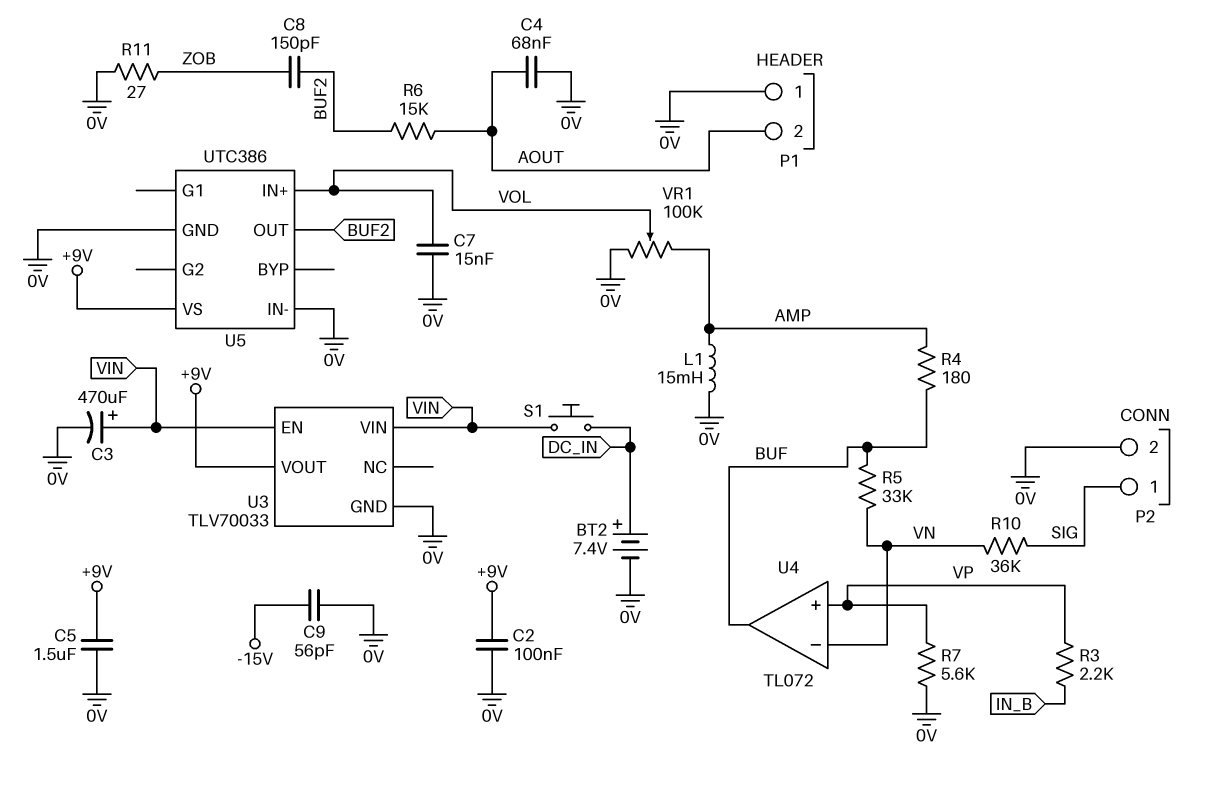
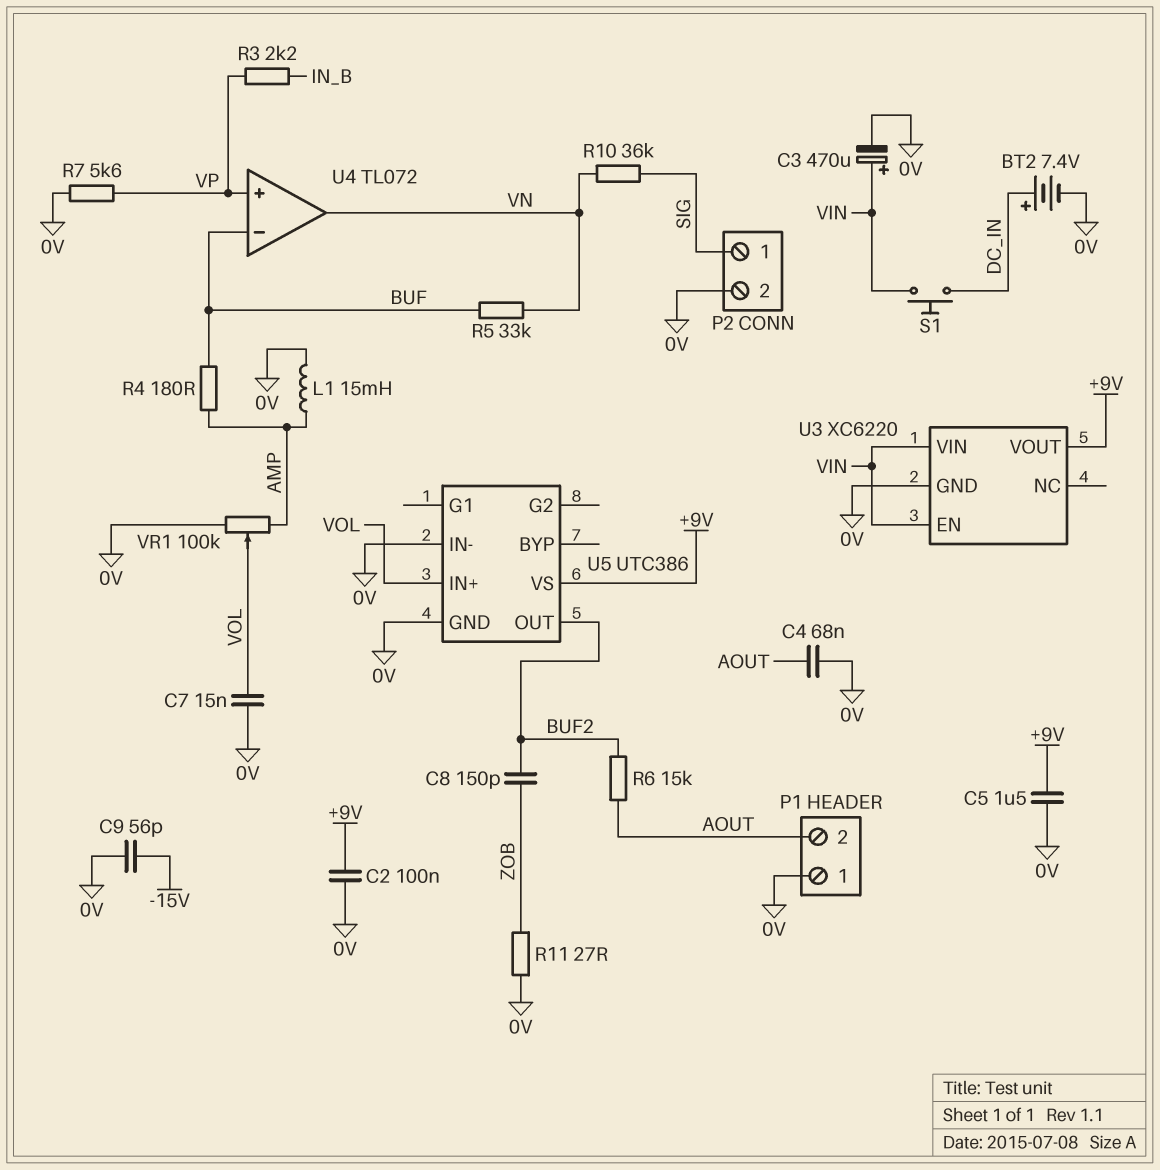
U3: TLV70033 -> XC6220
U4 pin in-: VN -> BUF
U4 pin out: BUF -> VN

